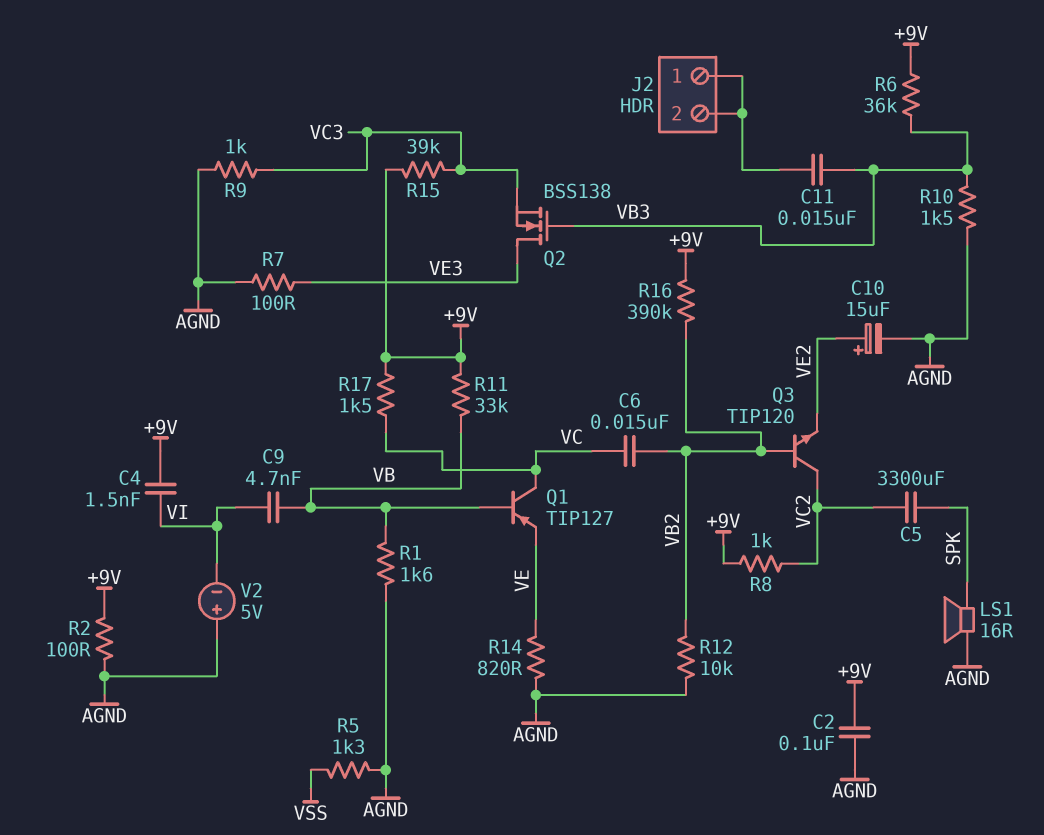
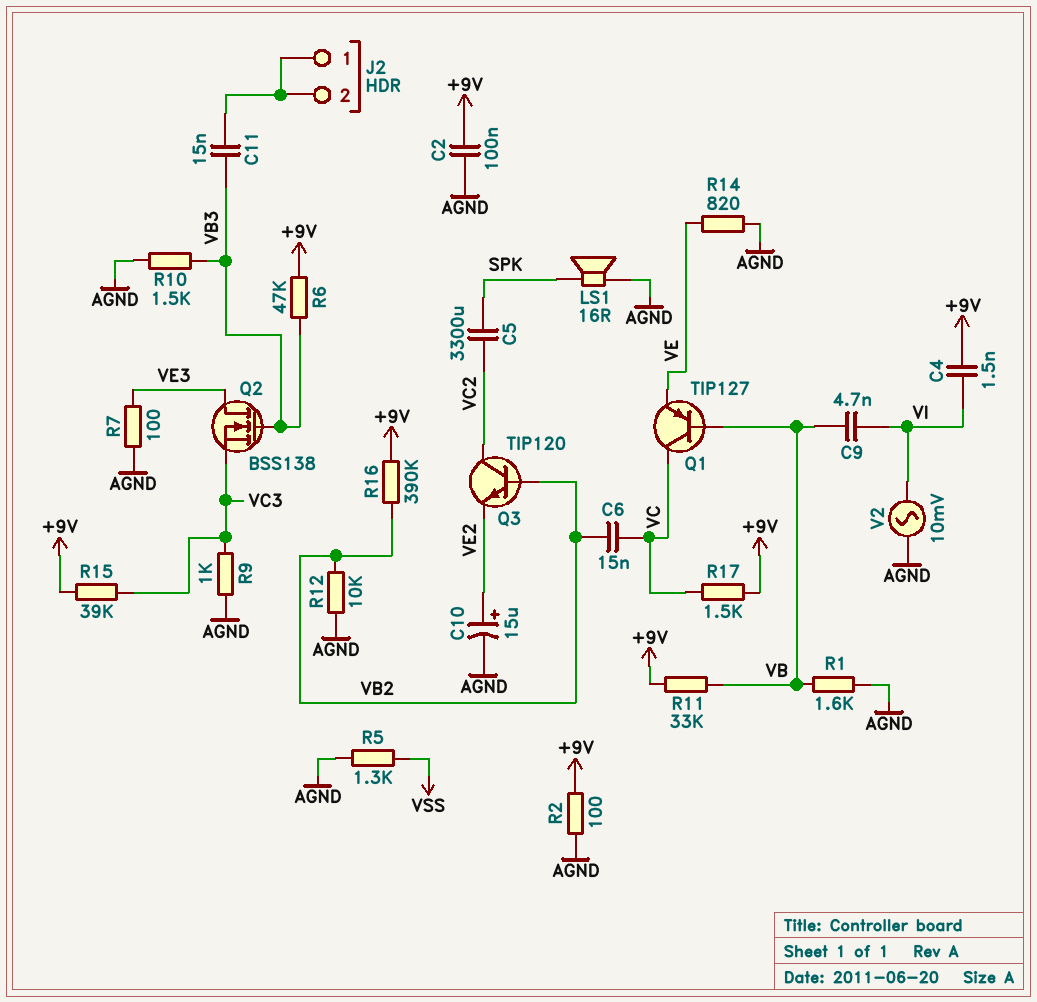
R6: 36k (+9V, VB3) -> 47k (+9V, VB3)
R8: 1k (+9V, VC2) -> none
V2: 5V (plus AGND, minus VI) -> AC 10mV (AGND, VI)

